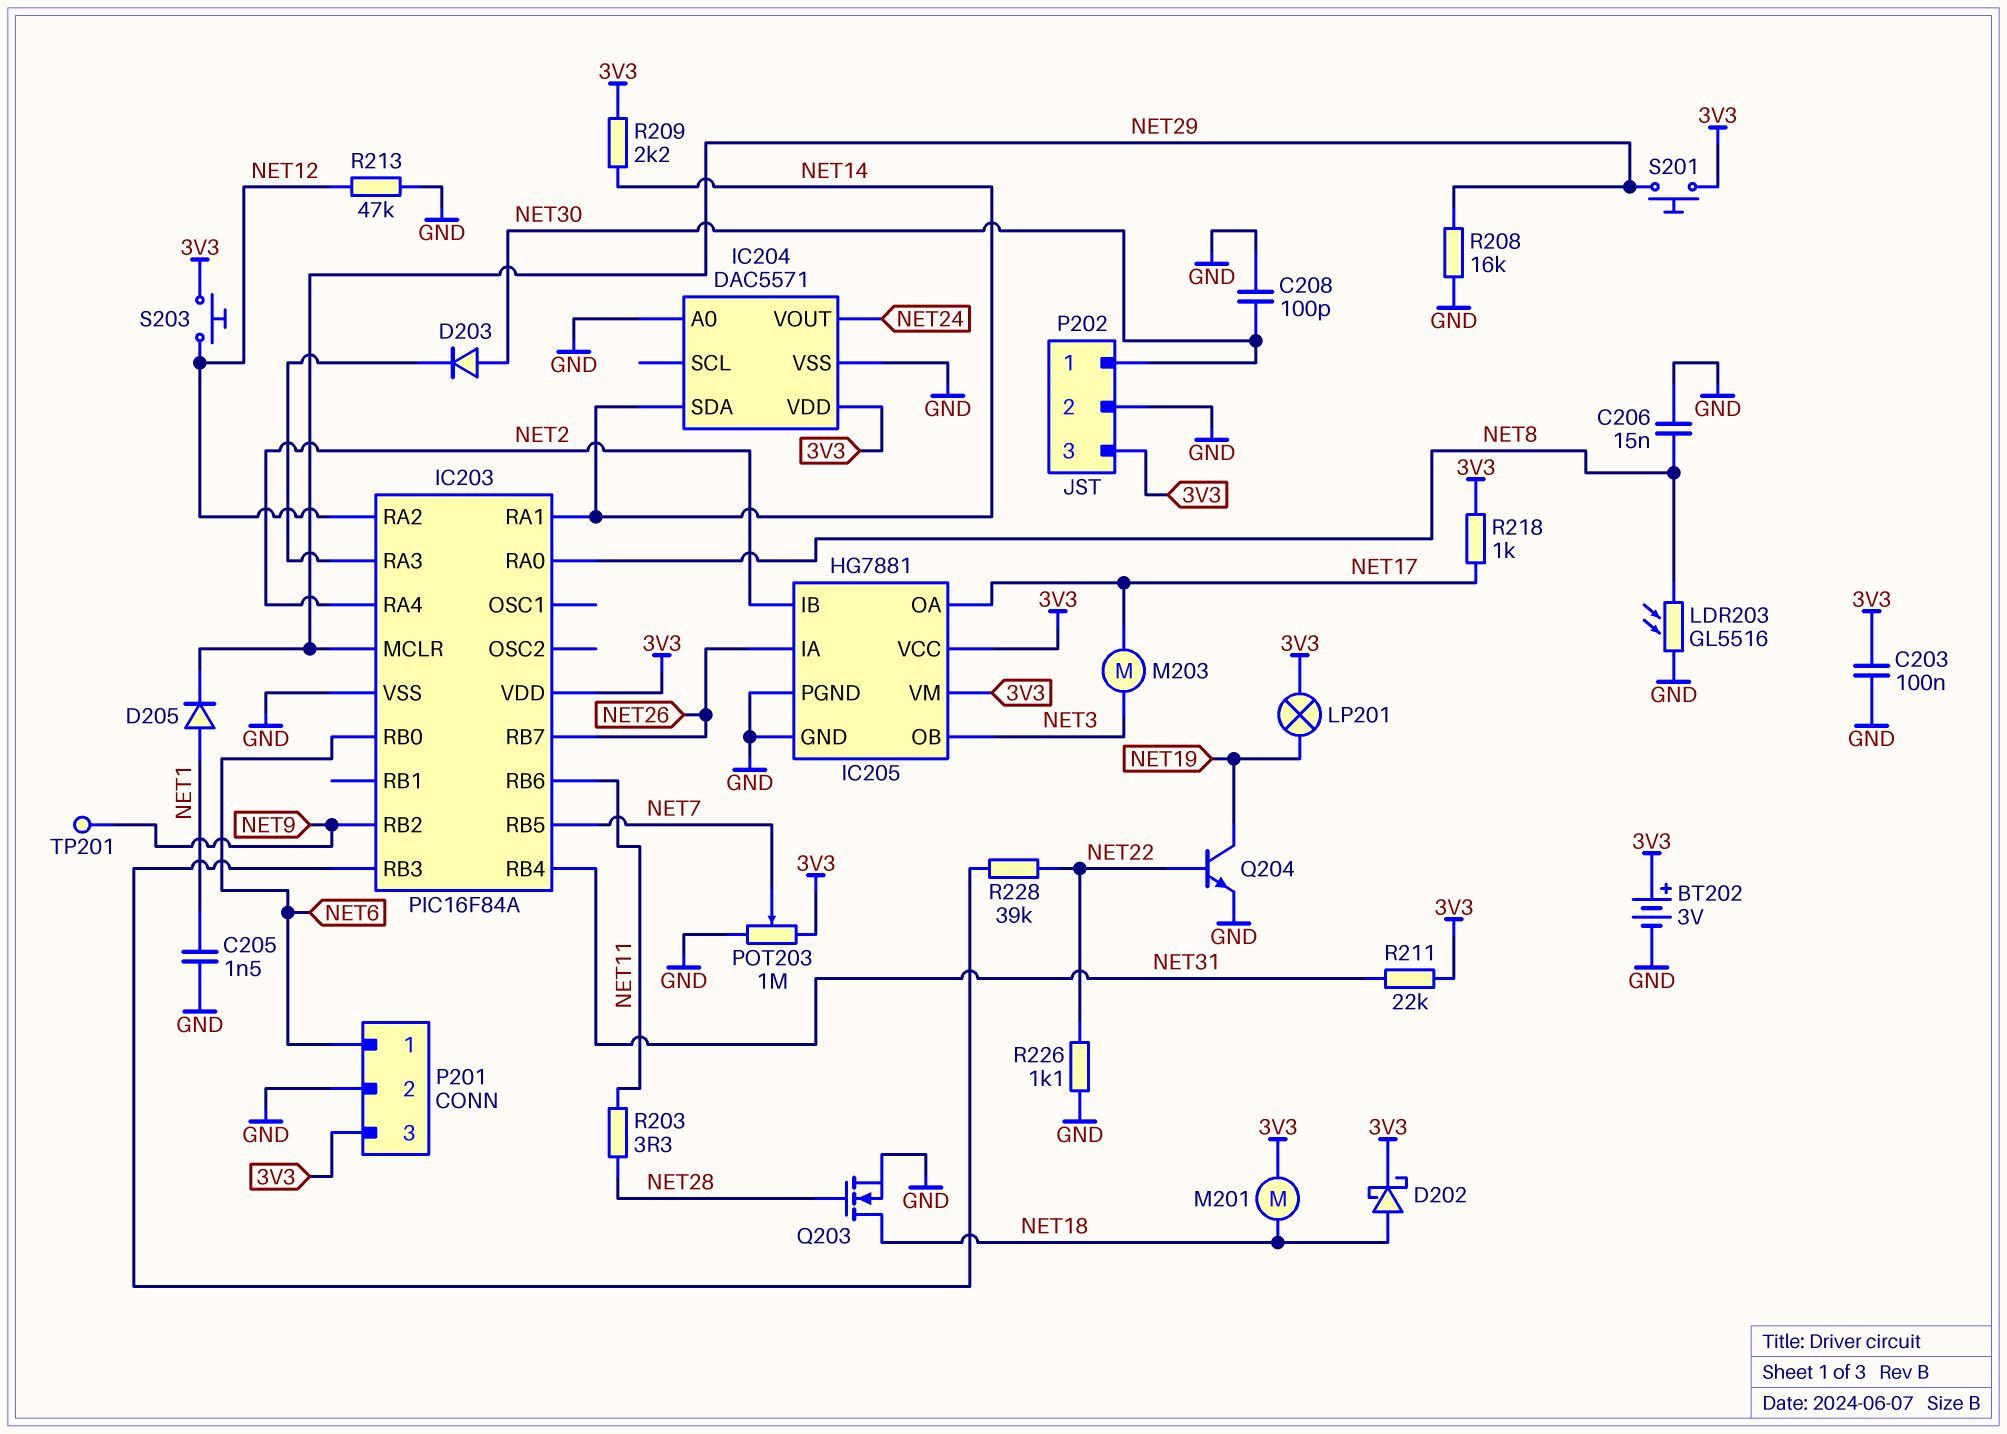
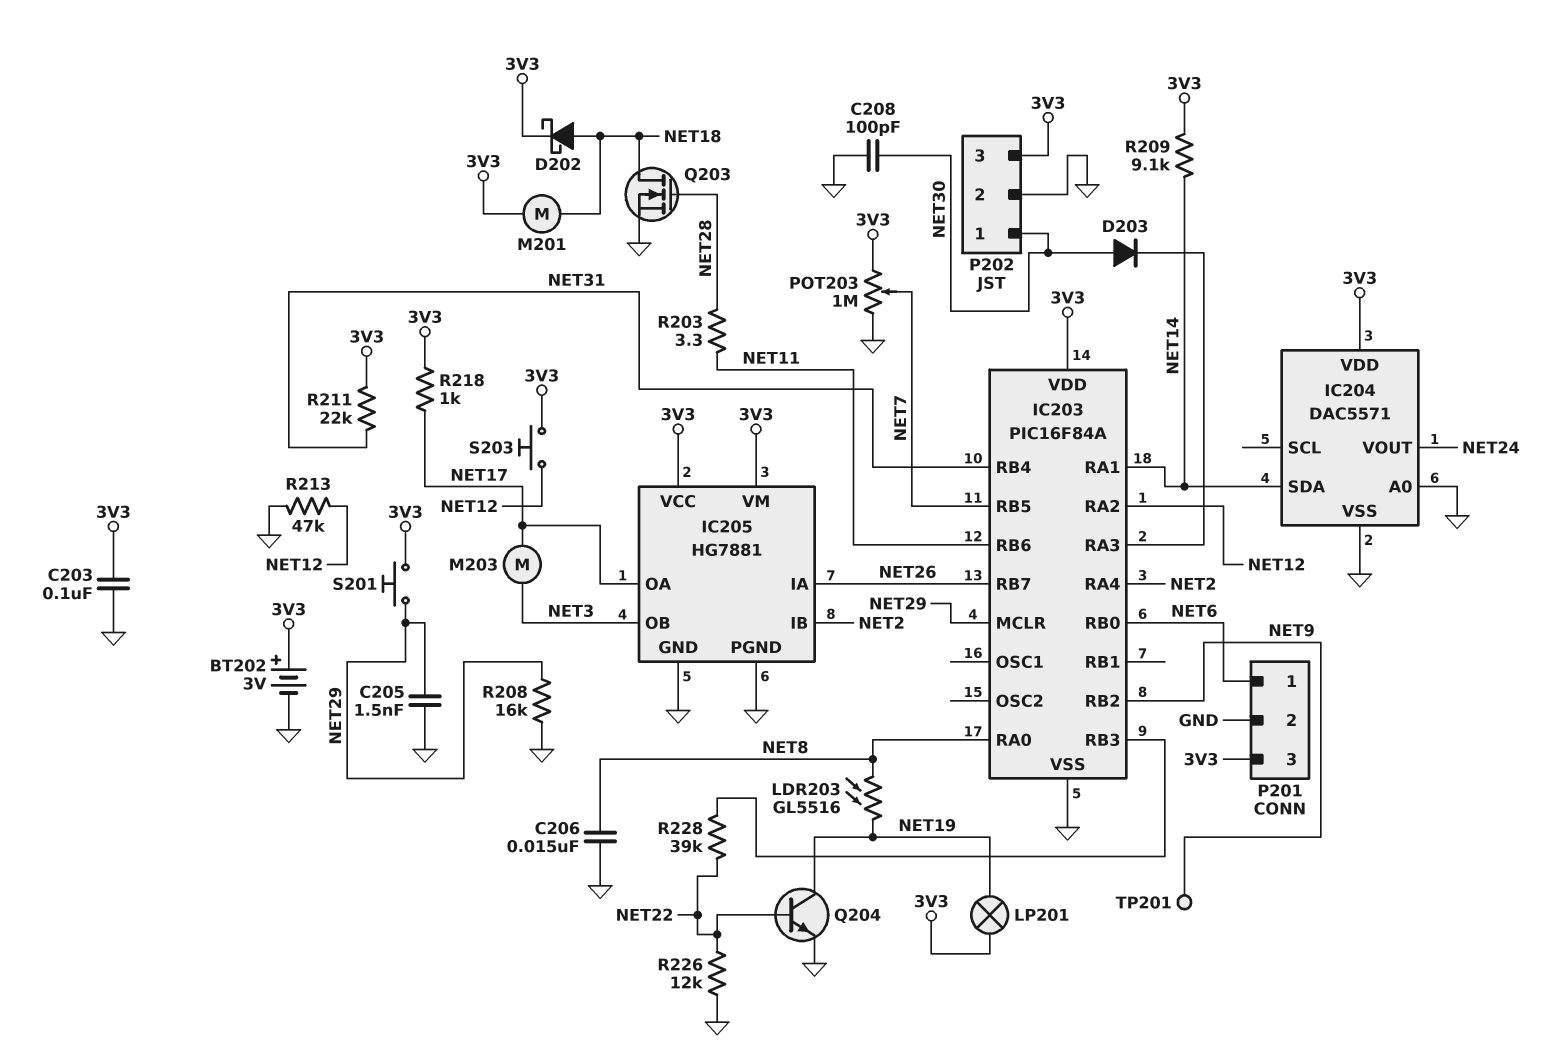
C205: 1.5nF (GND, NET1) -> 1.5nF (GND, NET29)
D205: diode (A NET1, K NET29) -> none
LDR203: GL5516 (GND, NET8) -> GL5516 (NET8, NET19)
R209: 2.2k (3V3, NET14) -> 9.1k (3V3, NET14)
R226: 1.1k (GND, NET22) -> 12k (GND, NET22)

